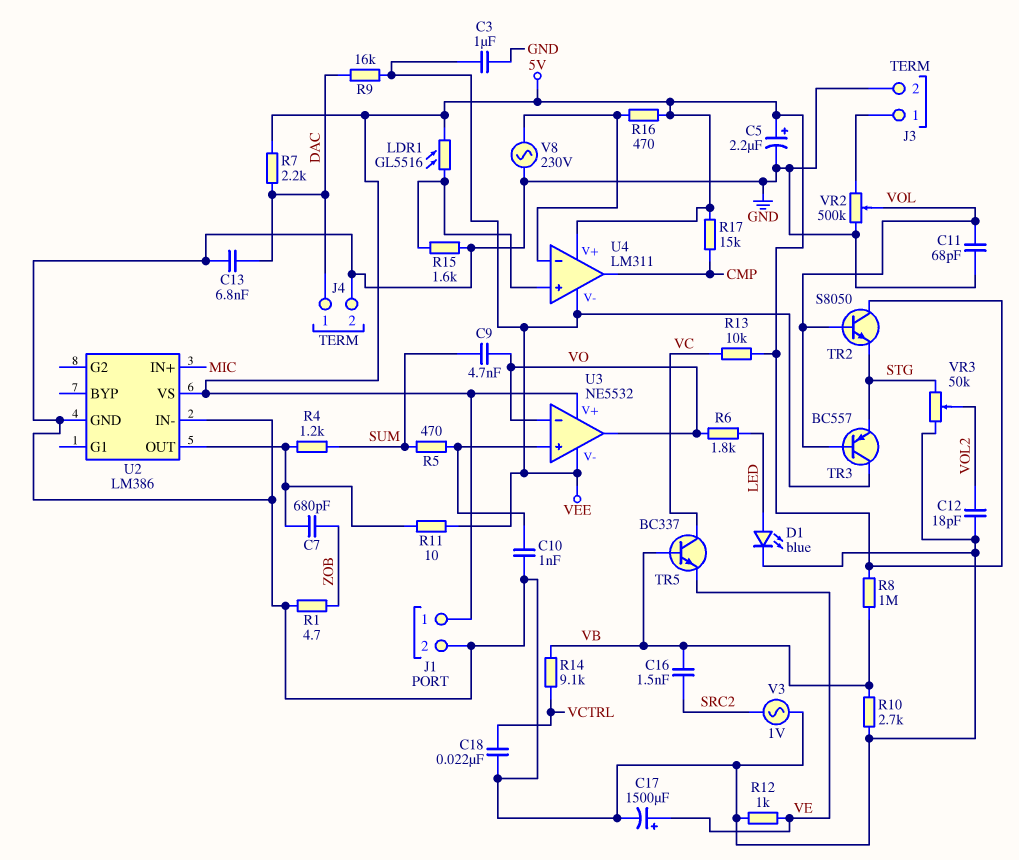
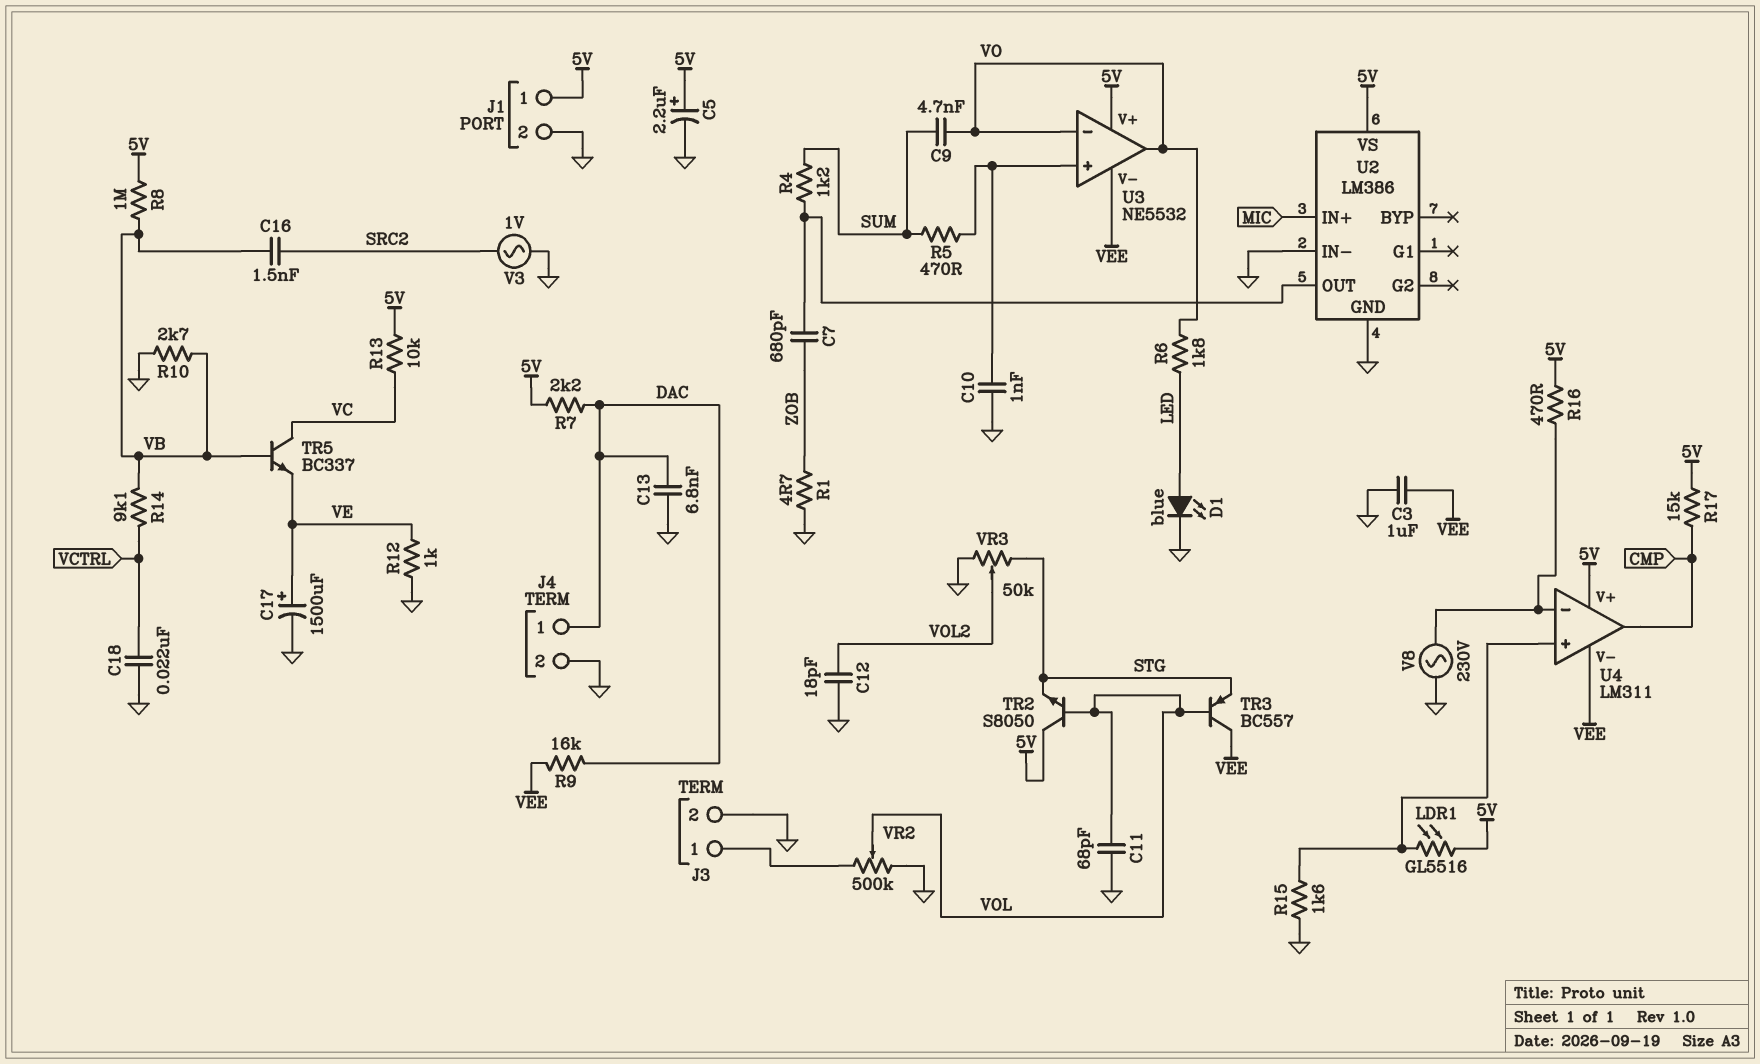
R11: 10 (U2/OUT, VEE) -> none

